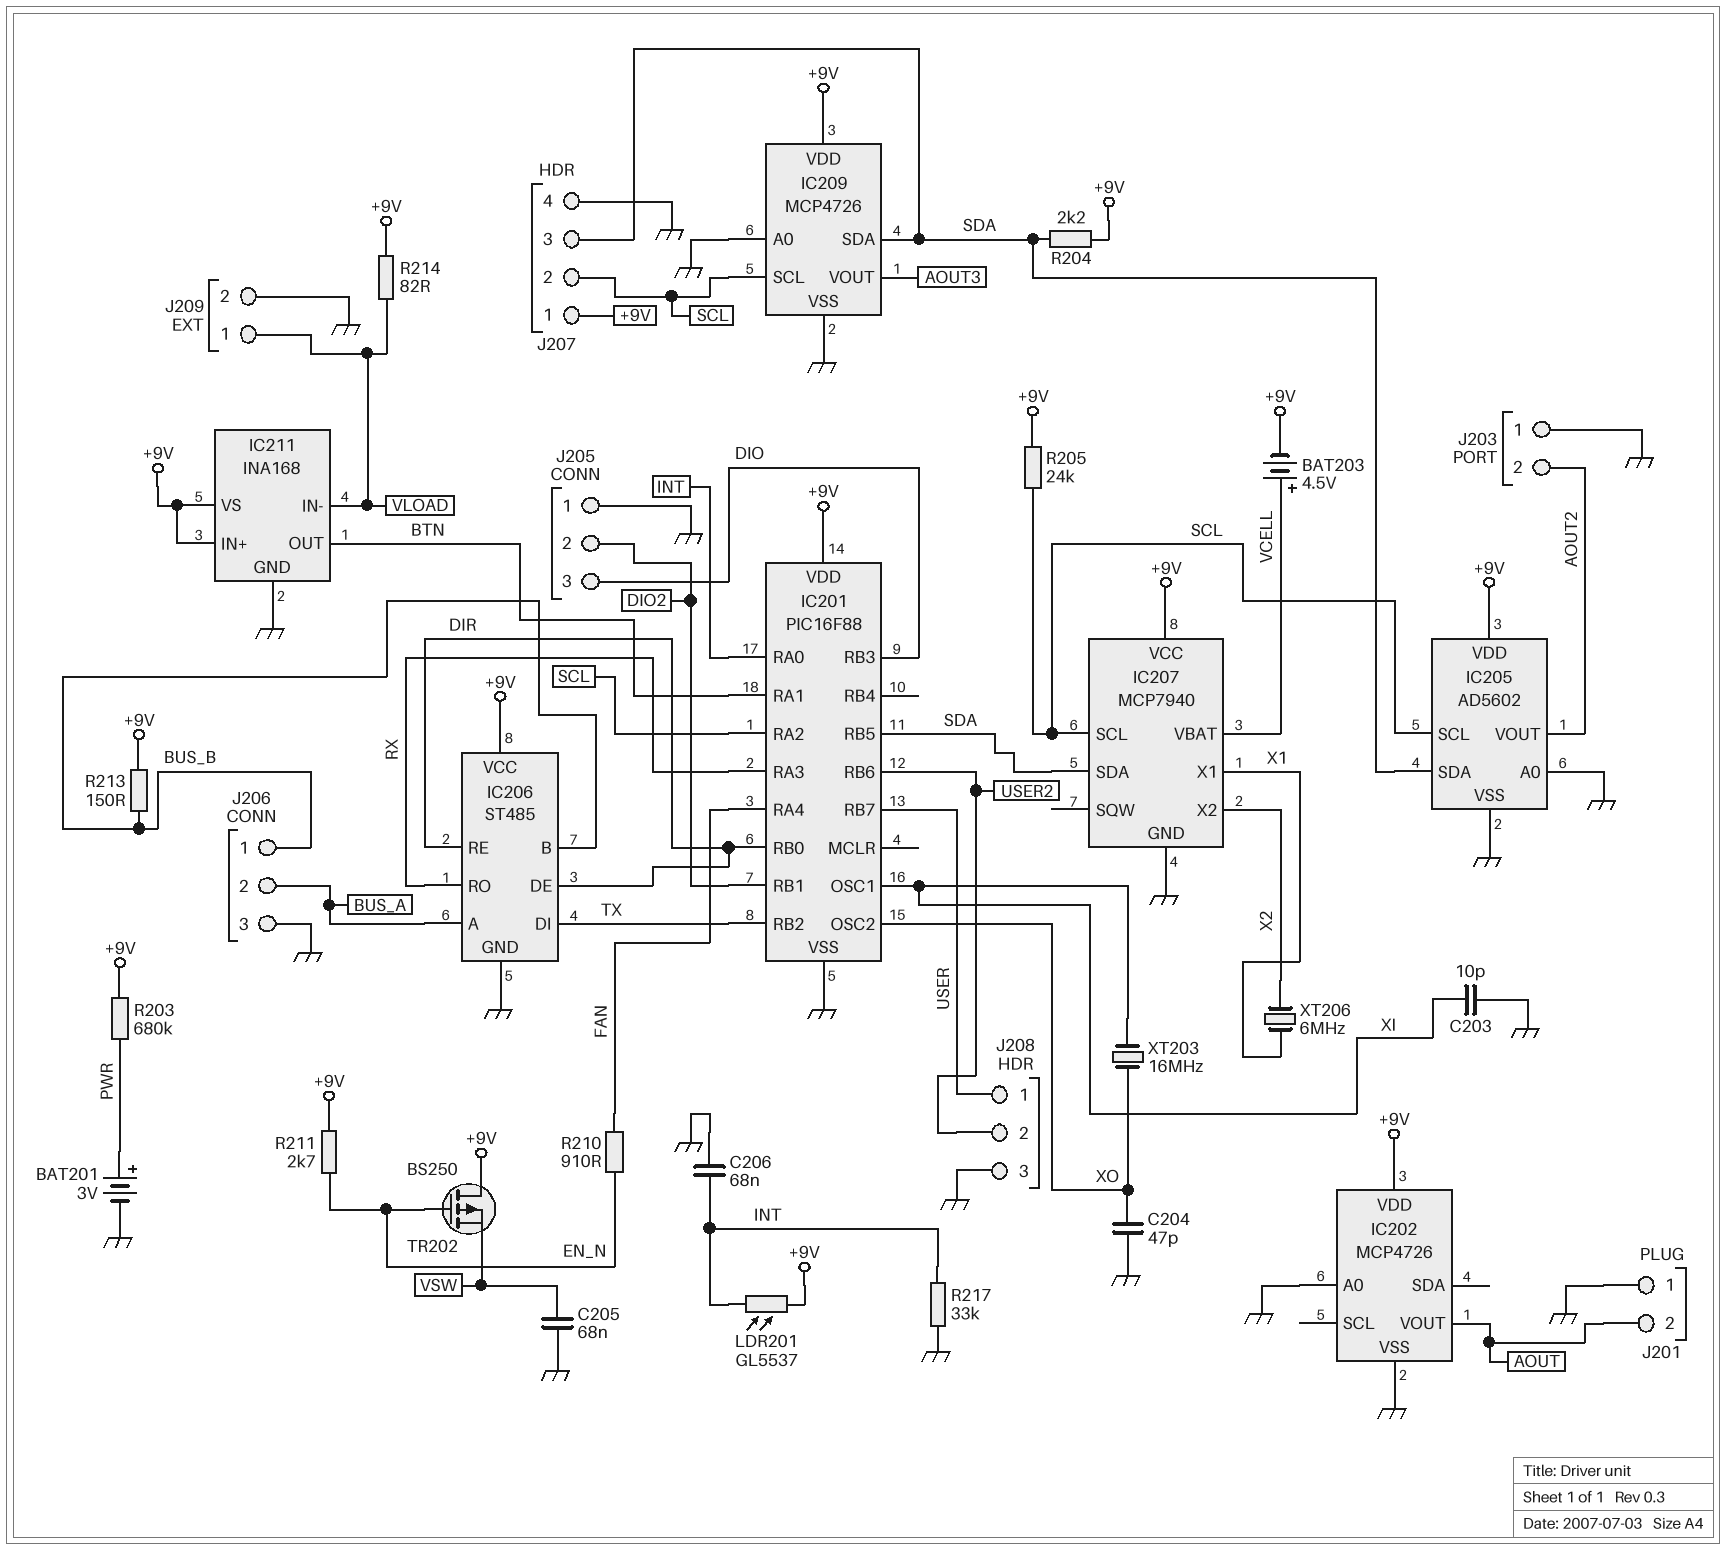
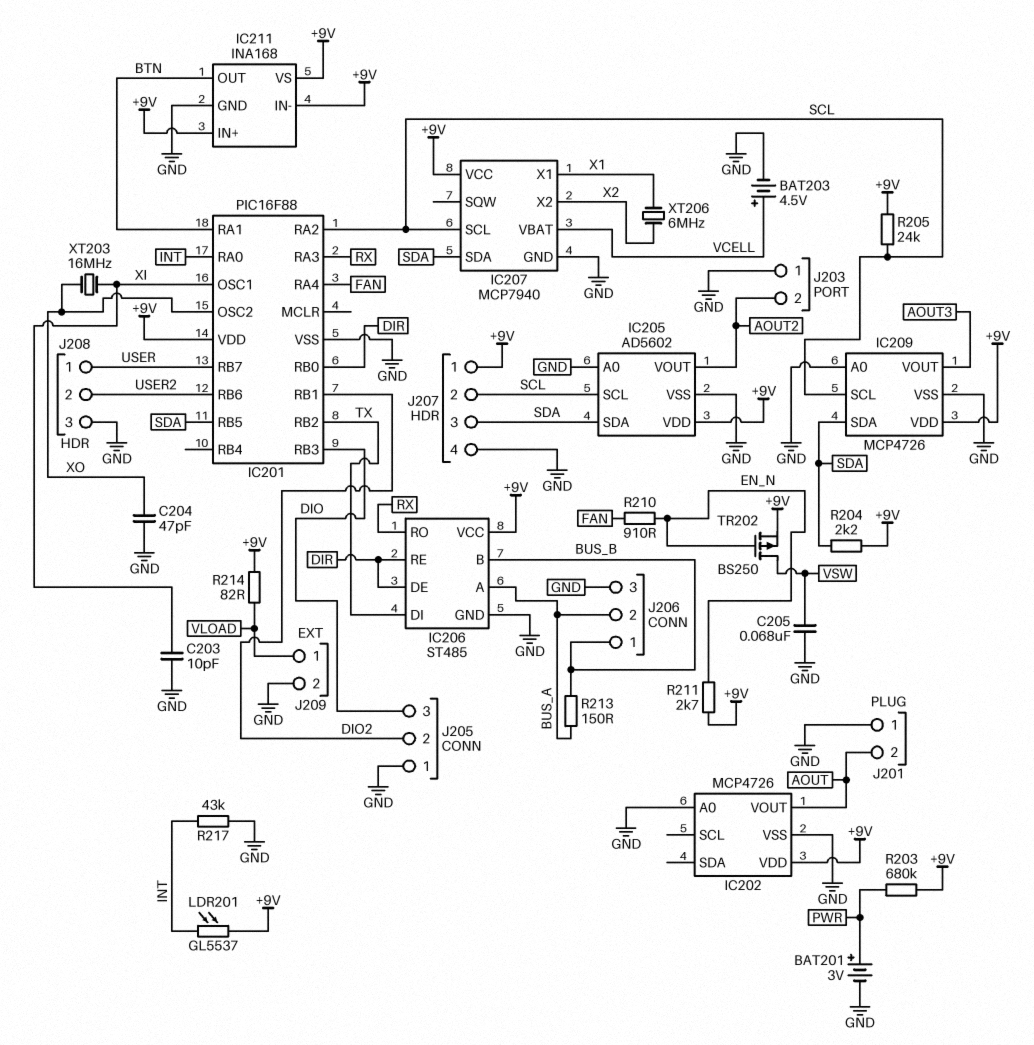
BAT203: 4.5V (plus VCELL, minus +9V) -> 4.5V (plus VCELL, minus GND)
C206: 68nF (GND, INT) -> none
IC211 pin IN-: VLOAD -> +9V
R213: 150 (+9V, BUS_B) -> 150 (BUS_A, BUS_B)
R217: 33k (GND, INT) -> 43k (GND, INT)
TR202: PMOS BS250 (G EN_N, D +9V, S VSW) -> PMOS BS250 (G EN_N, D VSW, S +9V)

